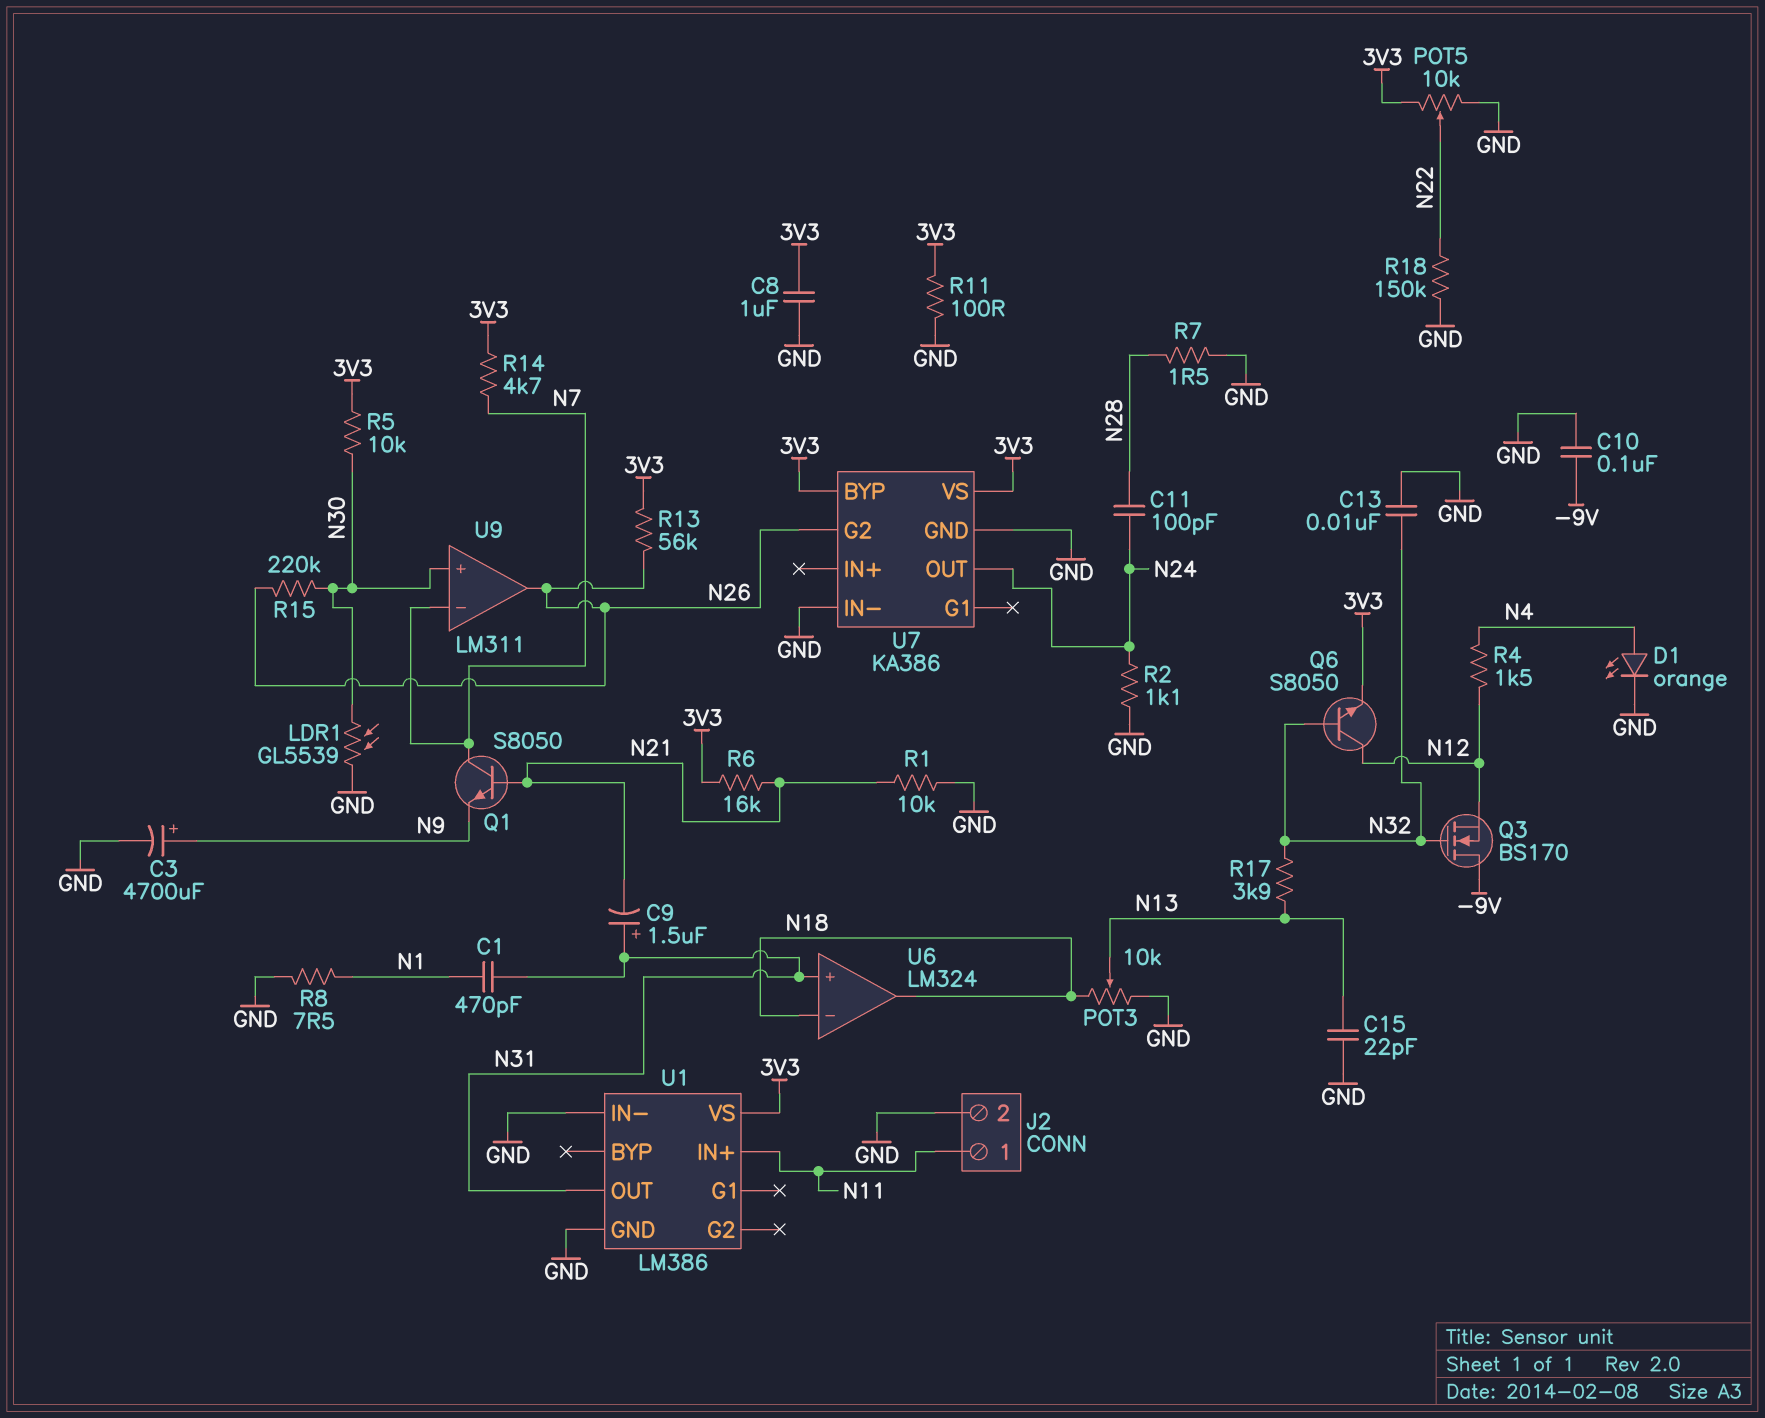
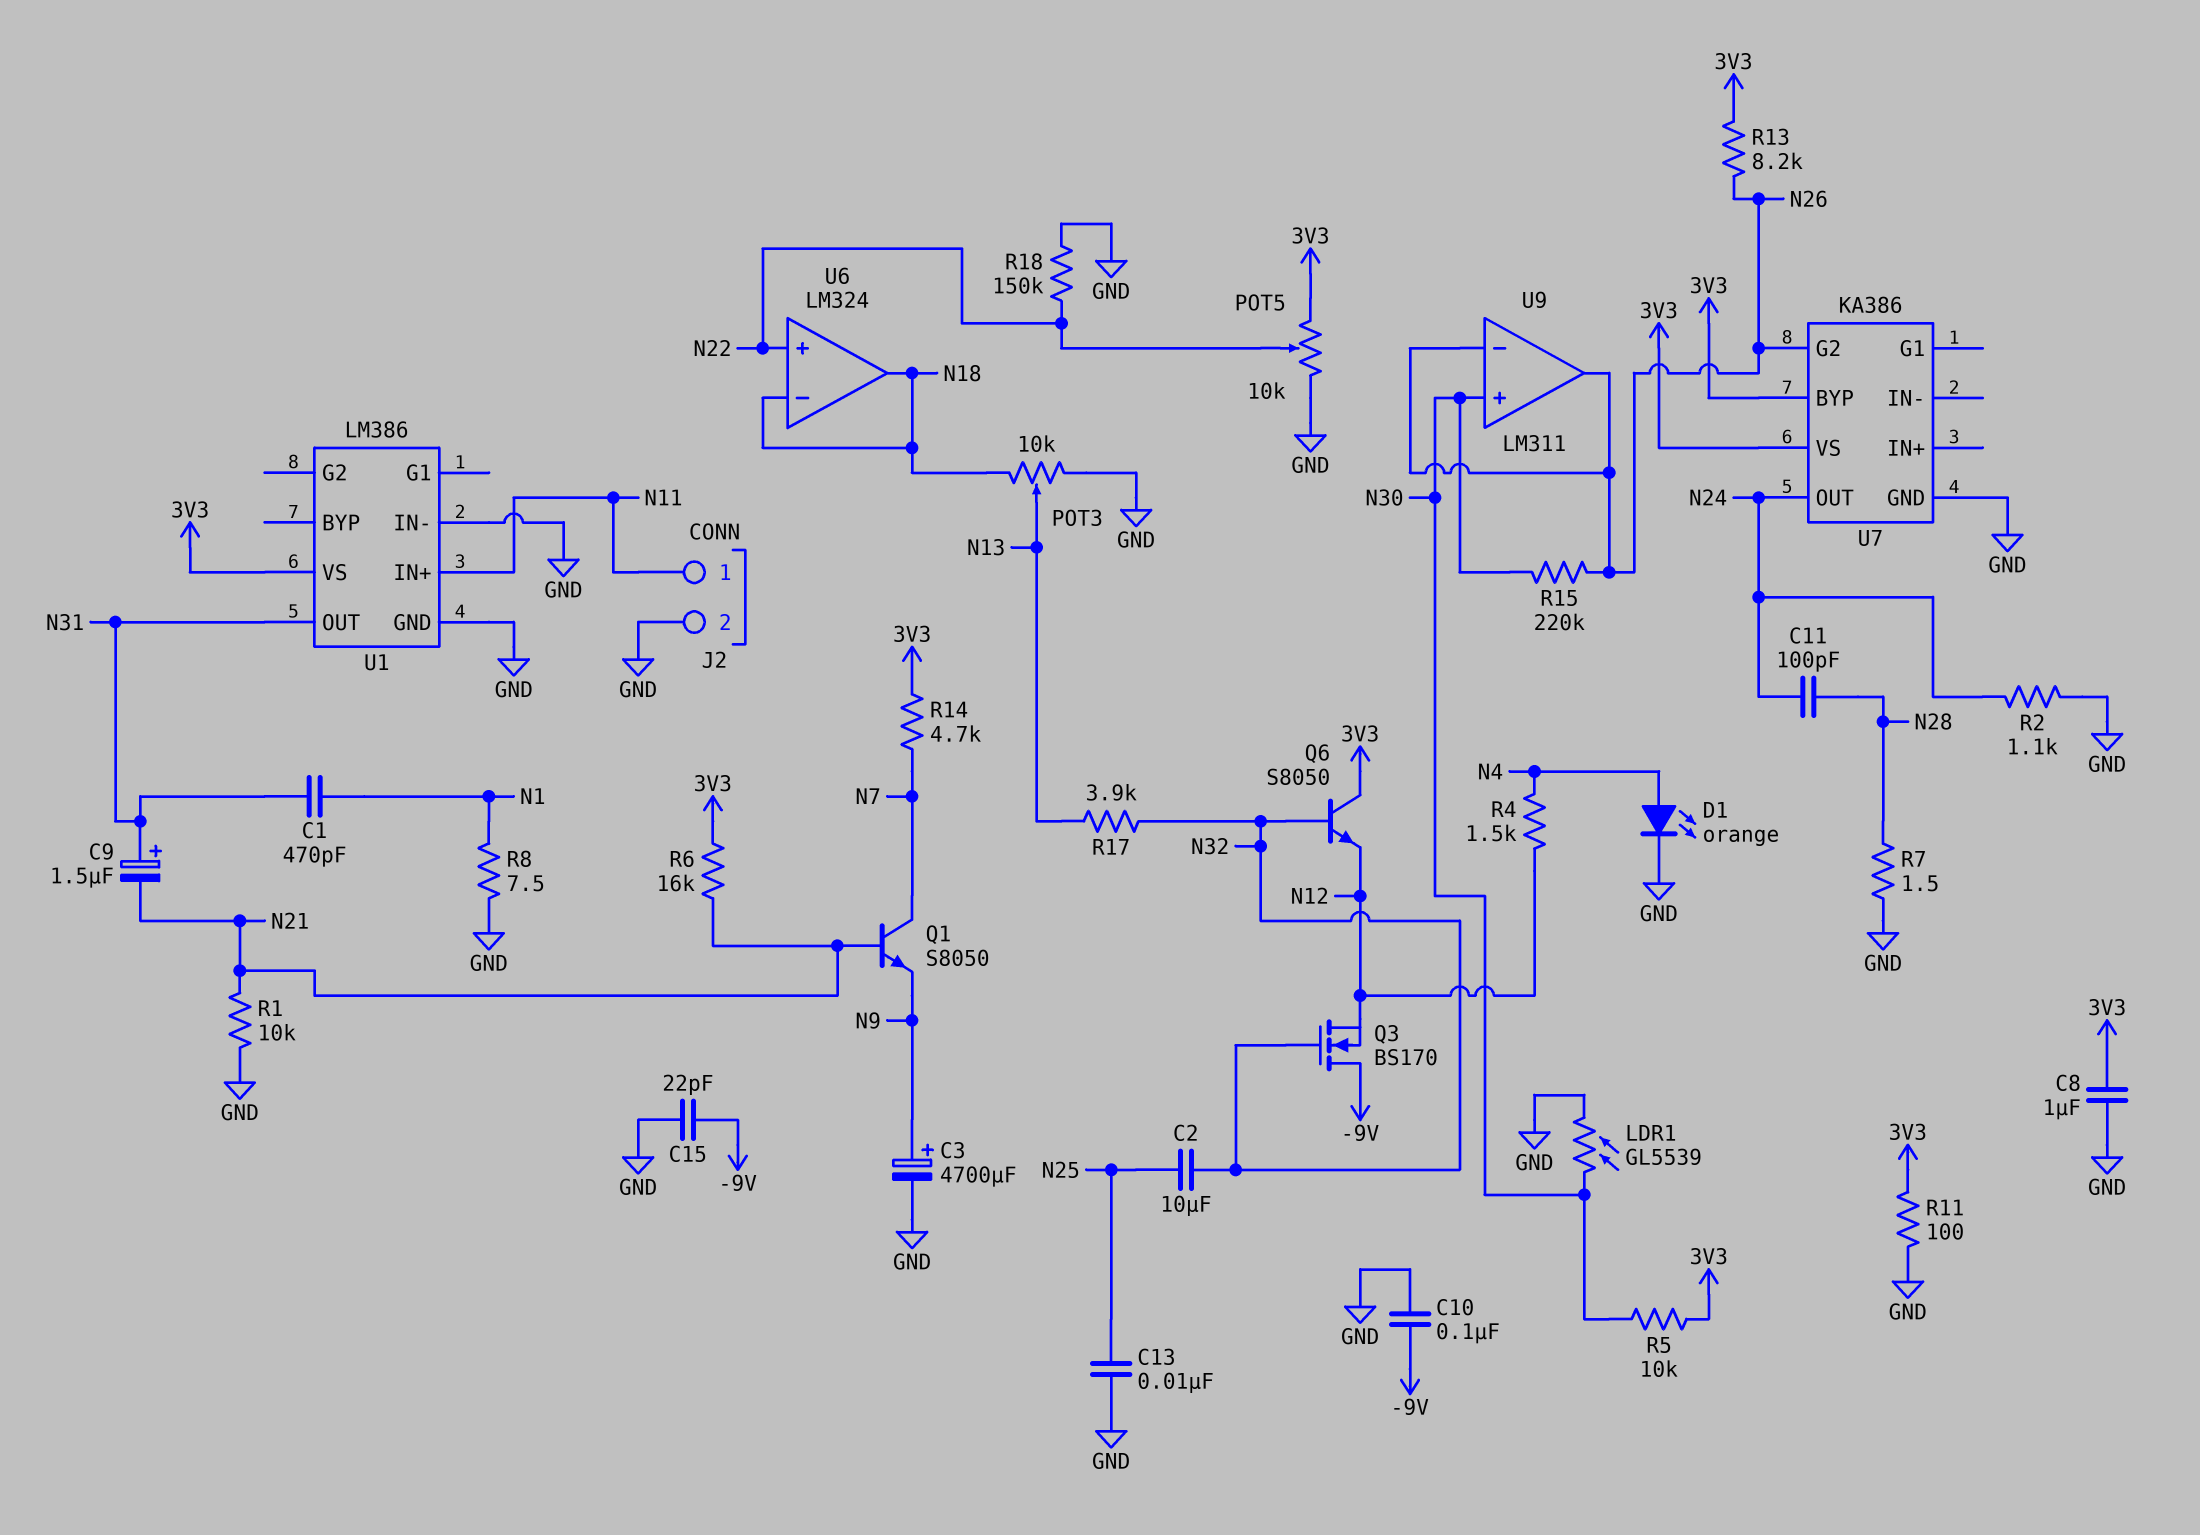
C2: none -> 10uF (N25, N32)
C13: 10nF (GND, N32) -> 10nF (GND, N25)
C15: 22pF (GND, N13) -> 22pF (-9V, GND)
Q6: NPN S8050 (B N32, C N12, E 3V3) -> NPN S8050 (B N32, C 3V3, E N12)
R13: 56k (3V3, N26) -> 8.2k (3V3, N26)
U6 pin in+: N31 -> N22
U7 pin IN-: GND -> none
U9 pin in-: N7 -> N26

